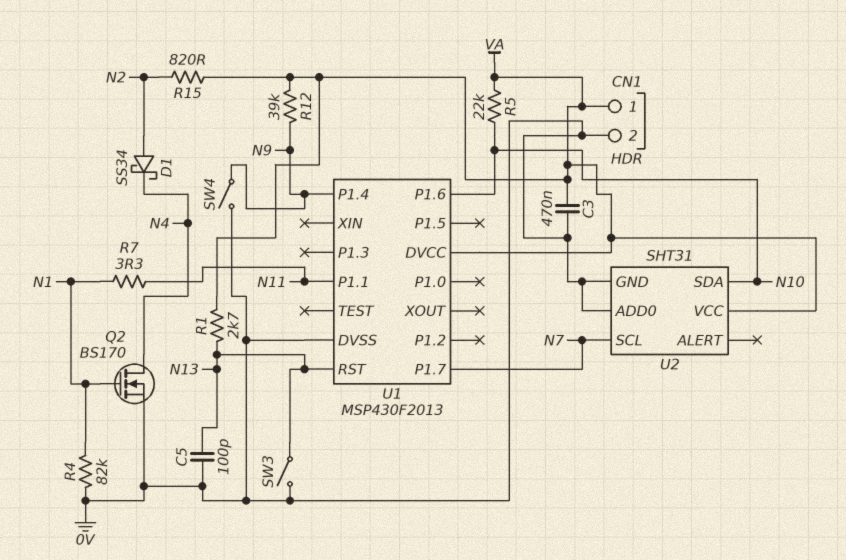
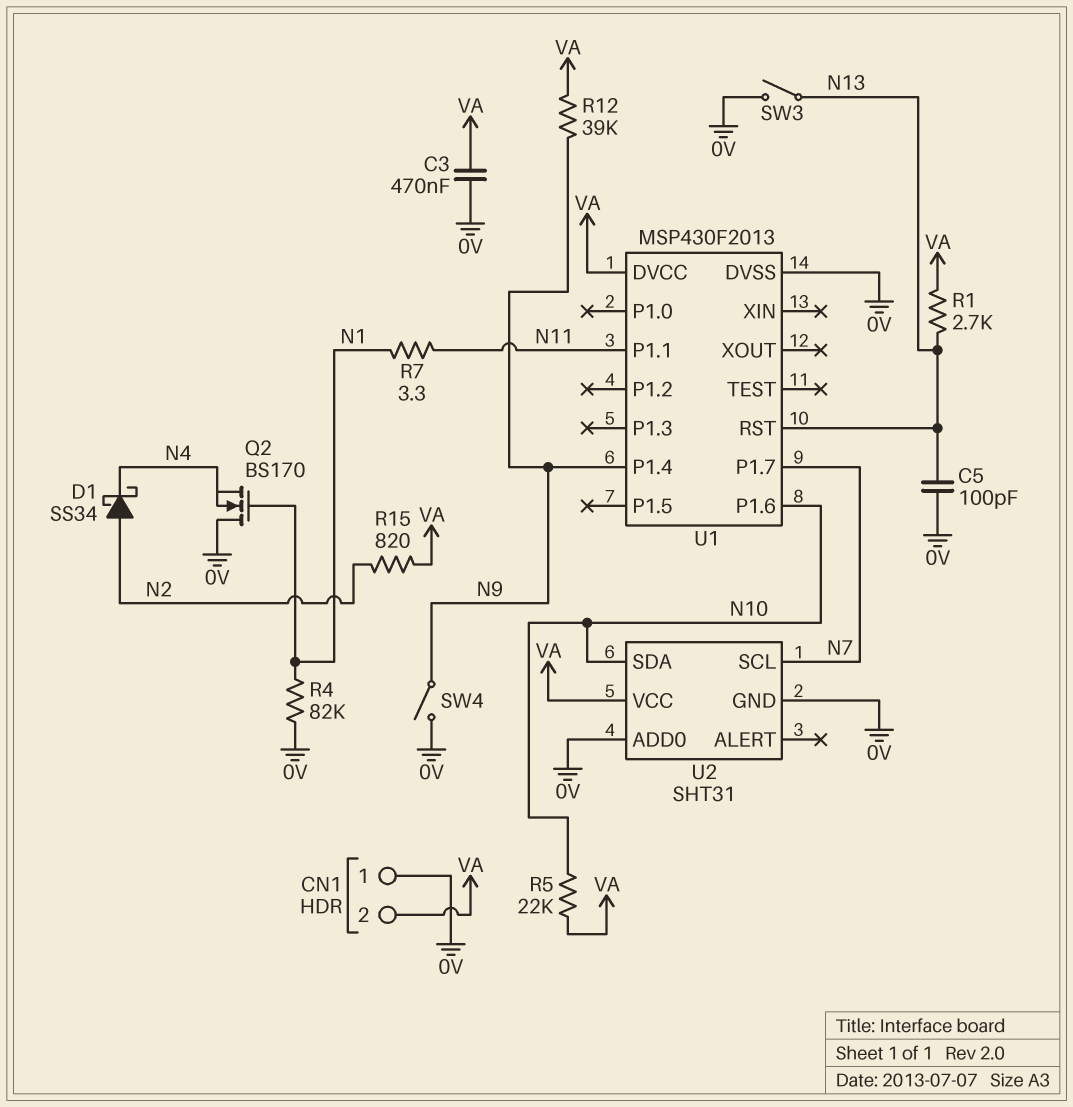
CN1 pin 1: VA -> 0V
CN1 pin 2: 0V -> VA
Q2: NMOS BS170 (G N1, D N4, S 0V) -> NMOS BS170 (G N1, D 0V, S N4)

